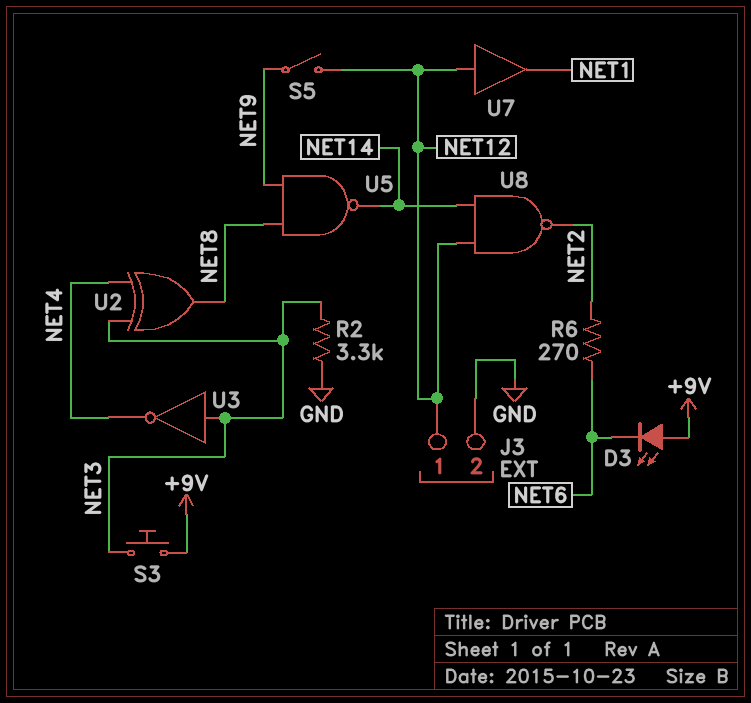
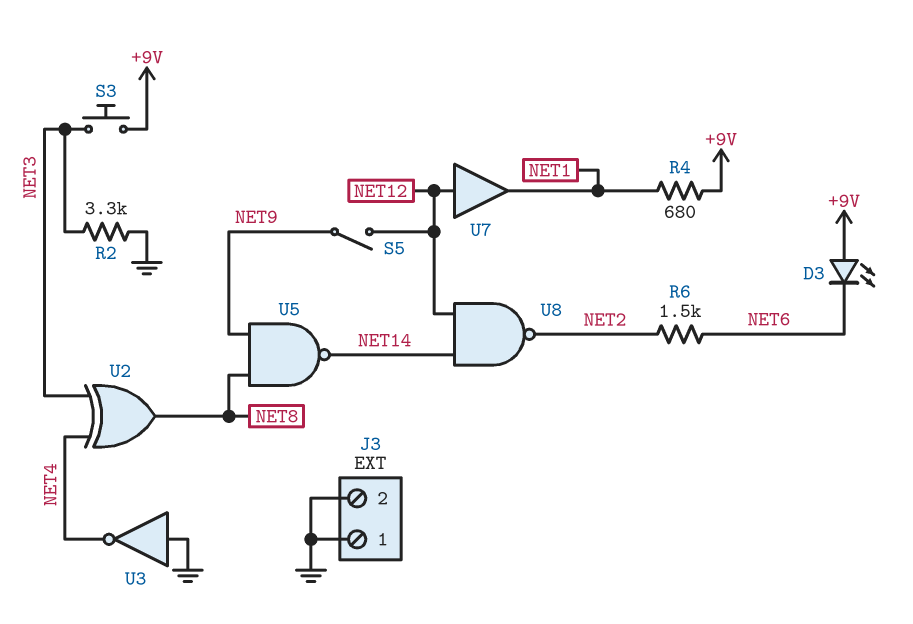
J3 pin 1: NET12 -> GND
R4: none -> 680 (+9V, NET1)
R6: 270 (NET2, NET6) -> 1.5k (NET2, NET6)
U3: NOT (in NET3, out NET4) -> NOT (in GND, out NET4)

